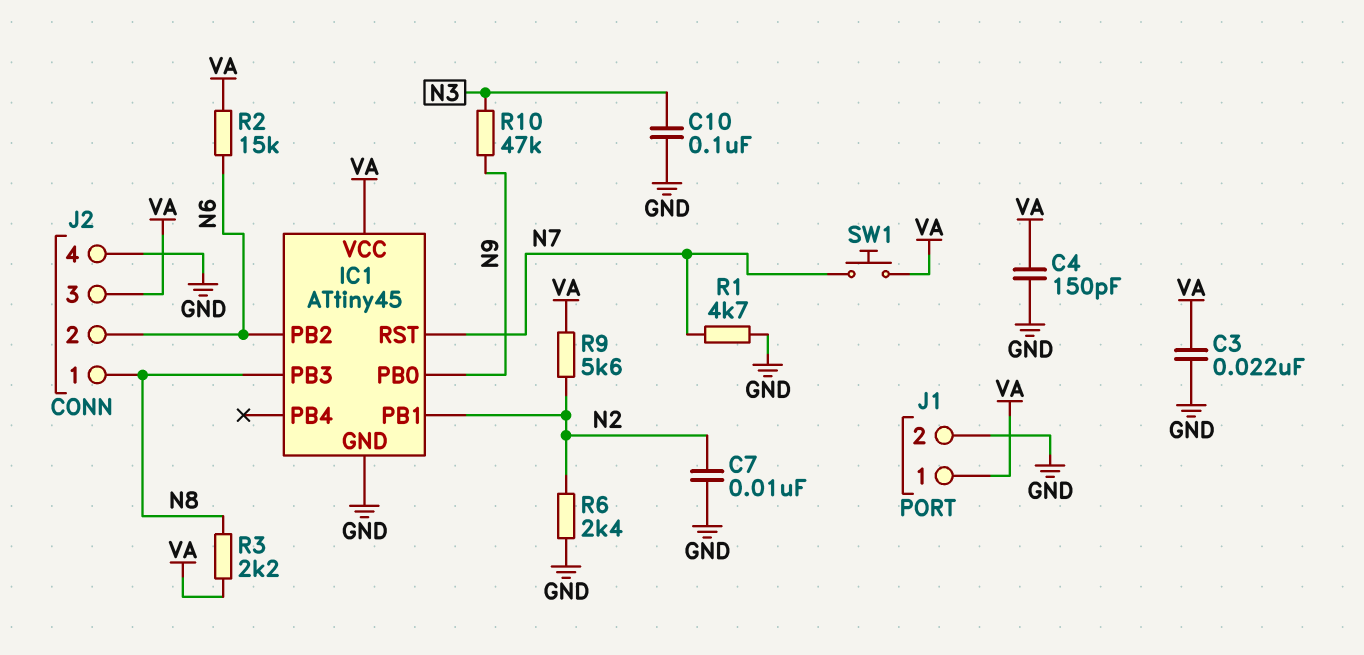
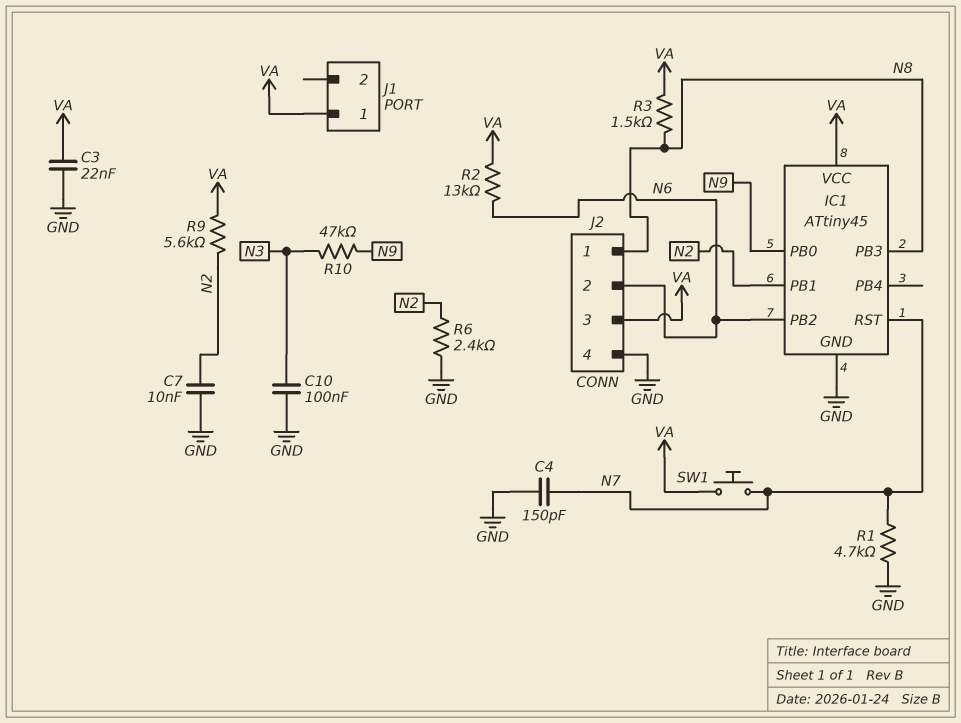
C4: 150pF (GND, VA) -> 150pF (GND, N7)
J1 pin 2: GND -> none
R2: 15k (N6, VA) -> 13k (N6, VA)
R3: 2.2k (N8, VA) -> 1.5k (N8, VA)

